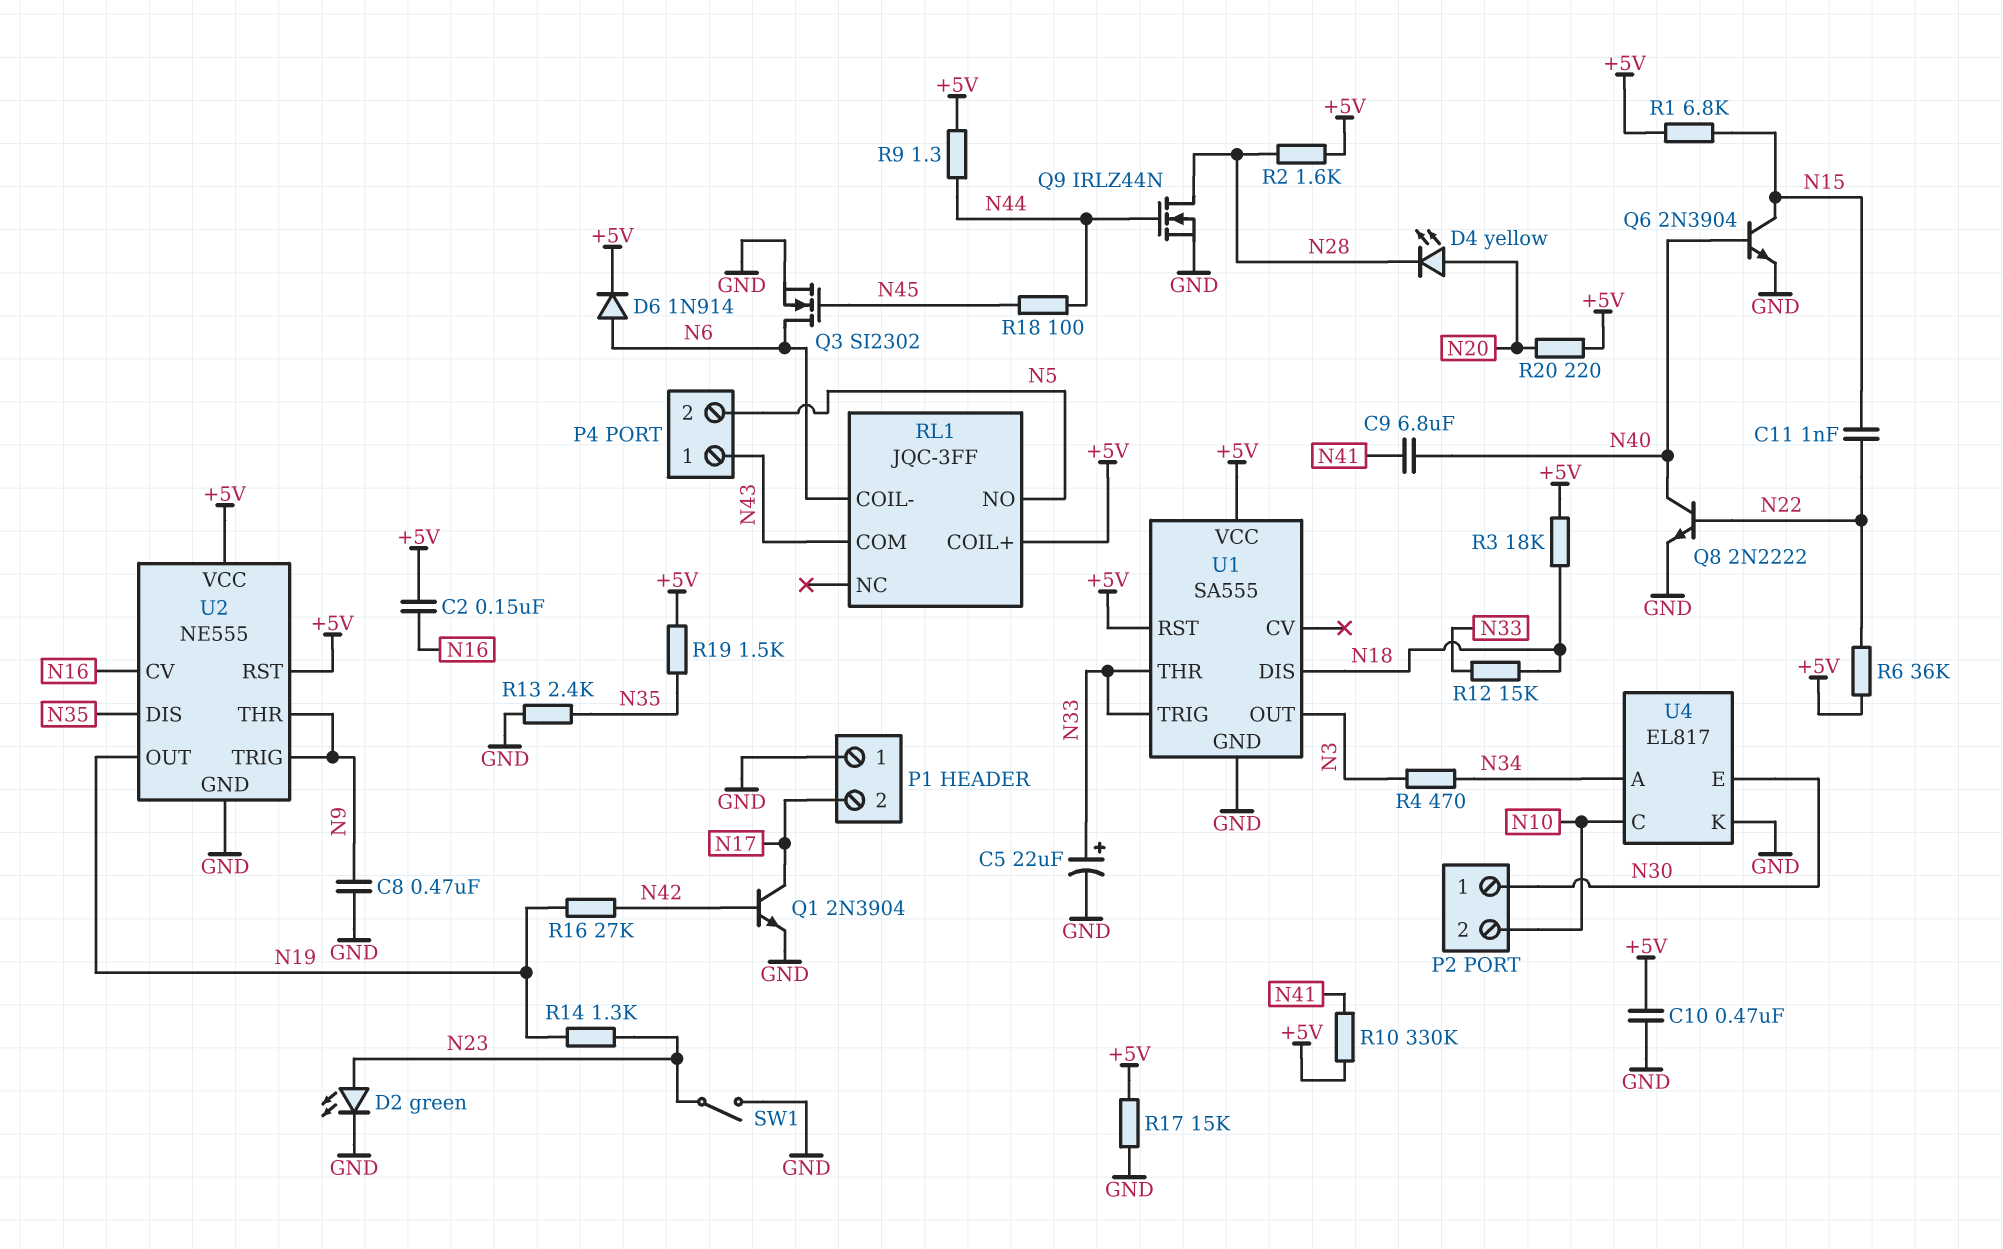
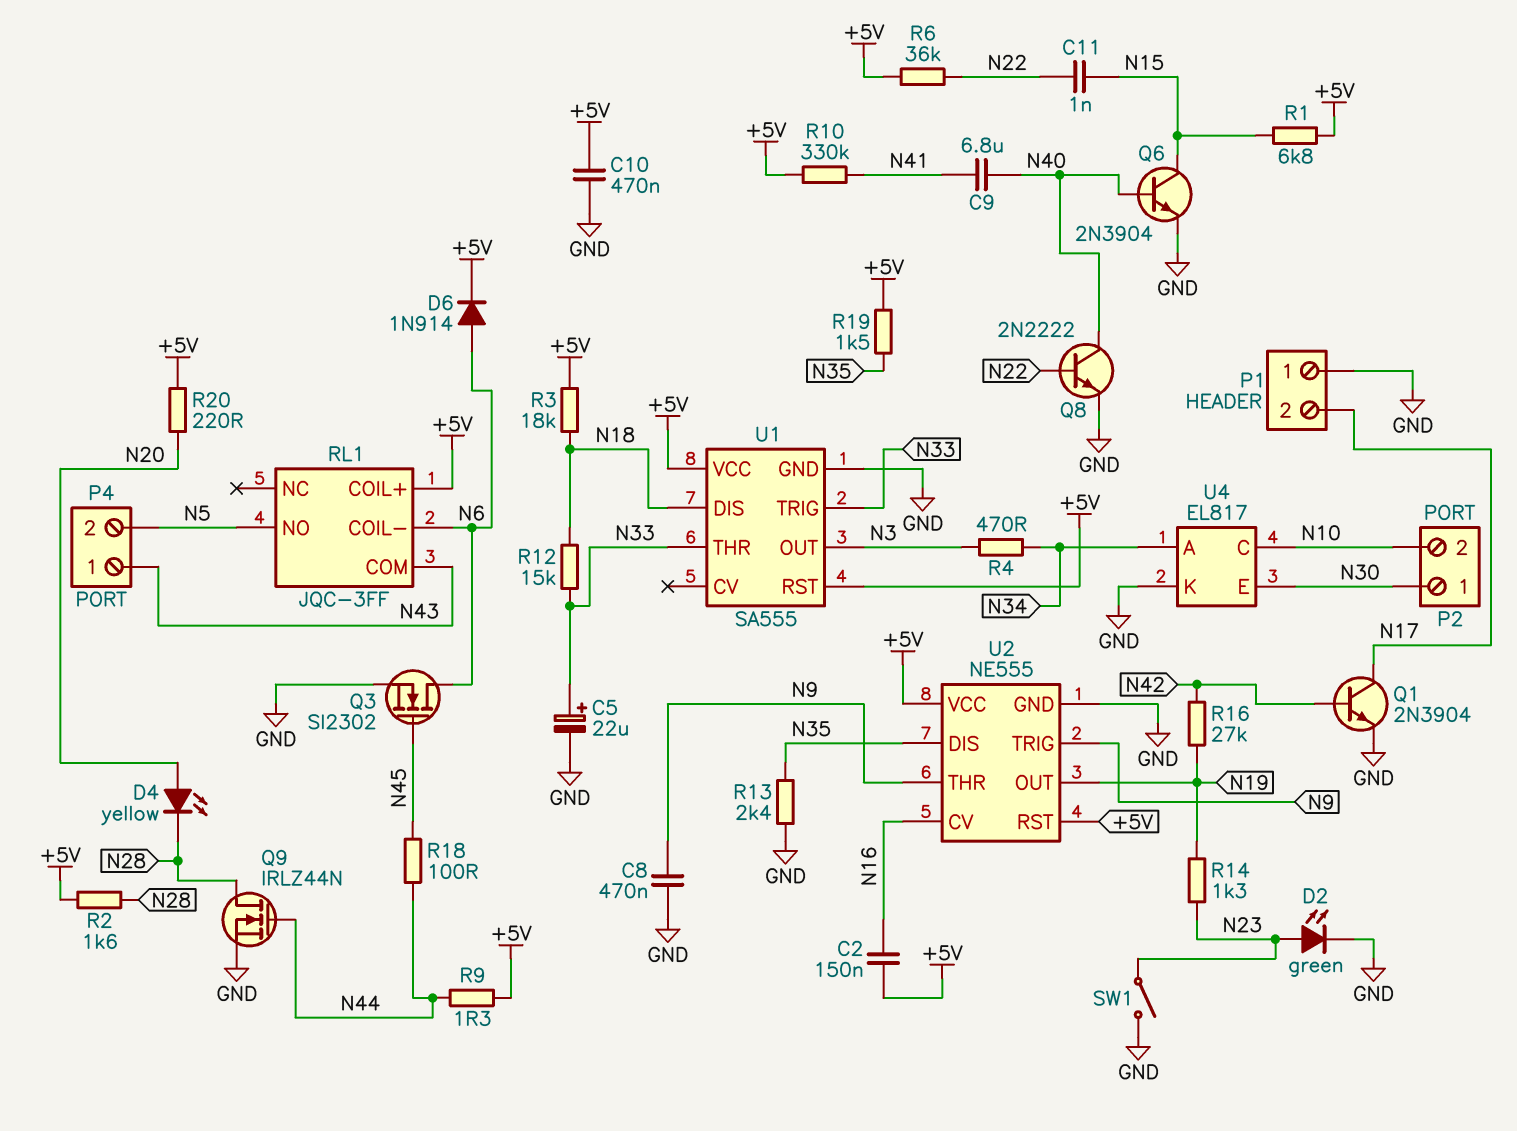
R17: 15k (+5V, GND) -> none

